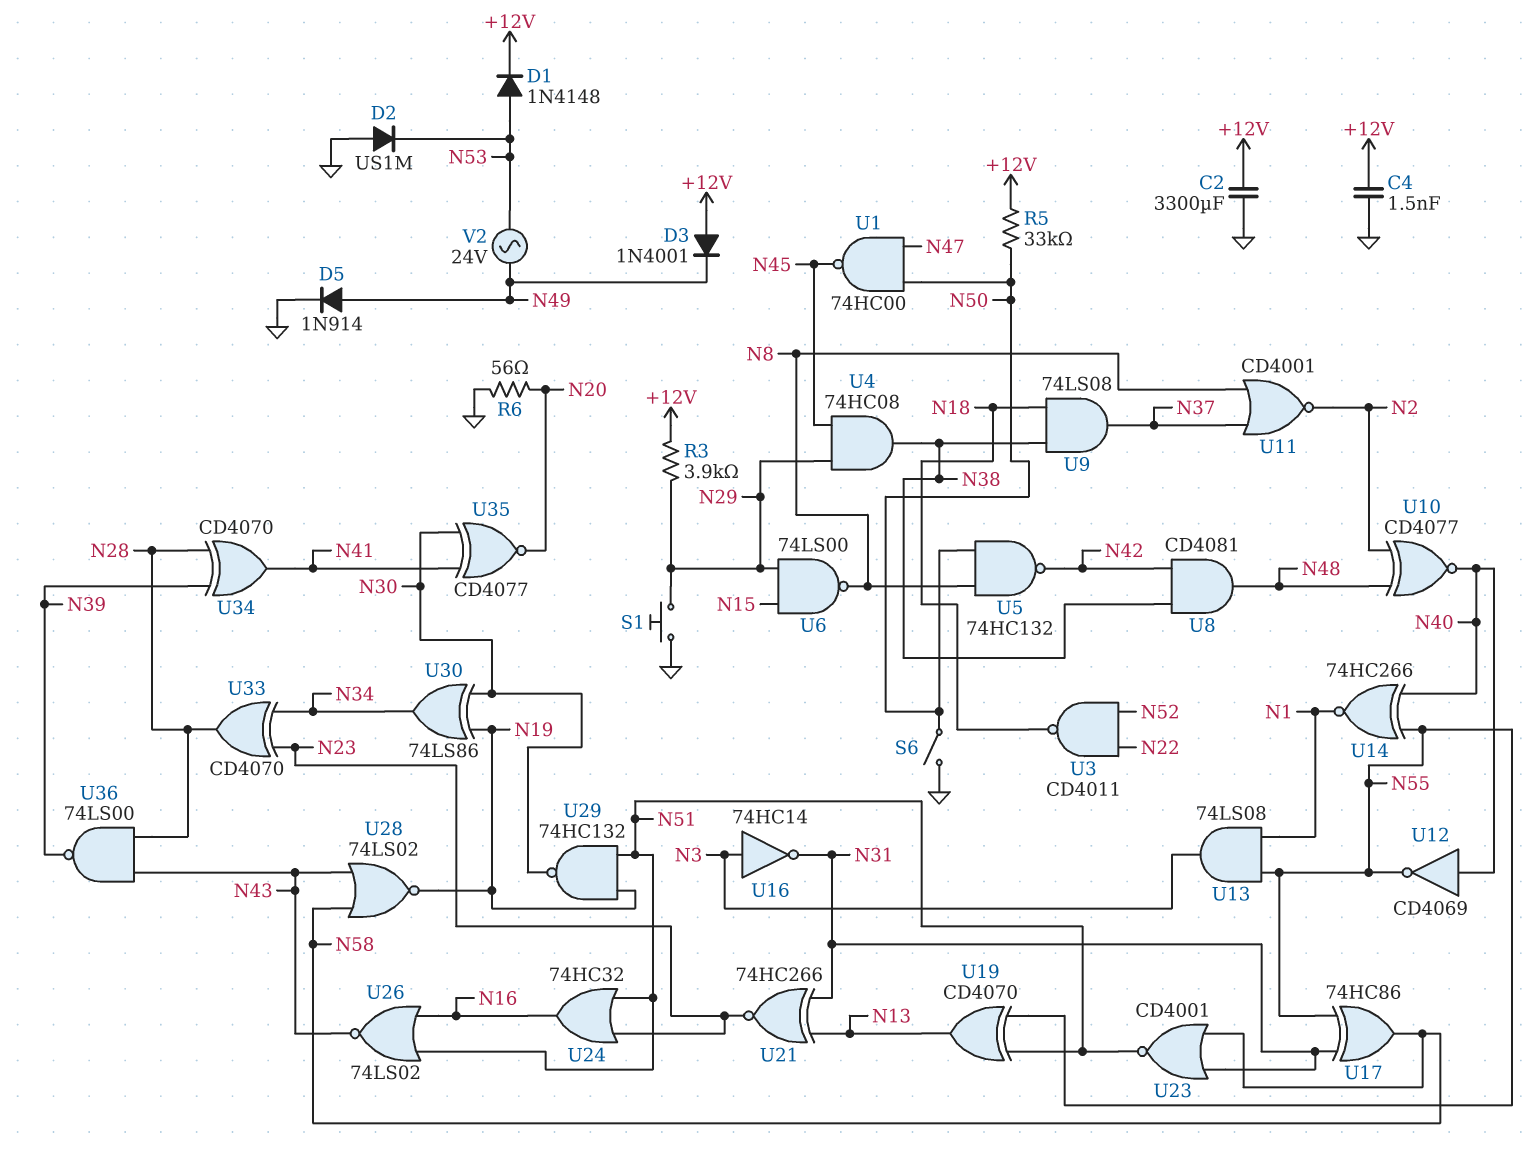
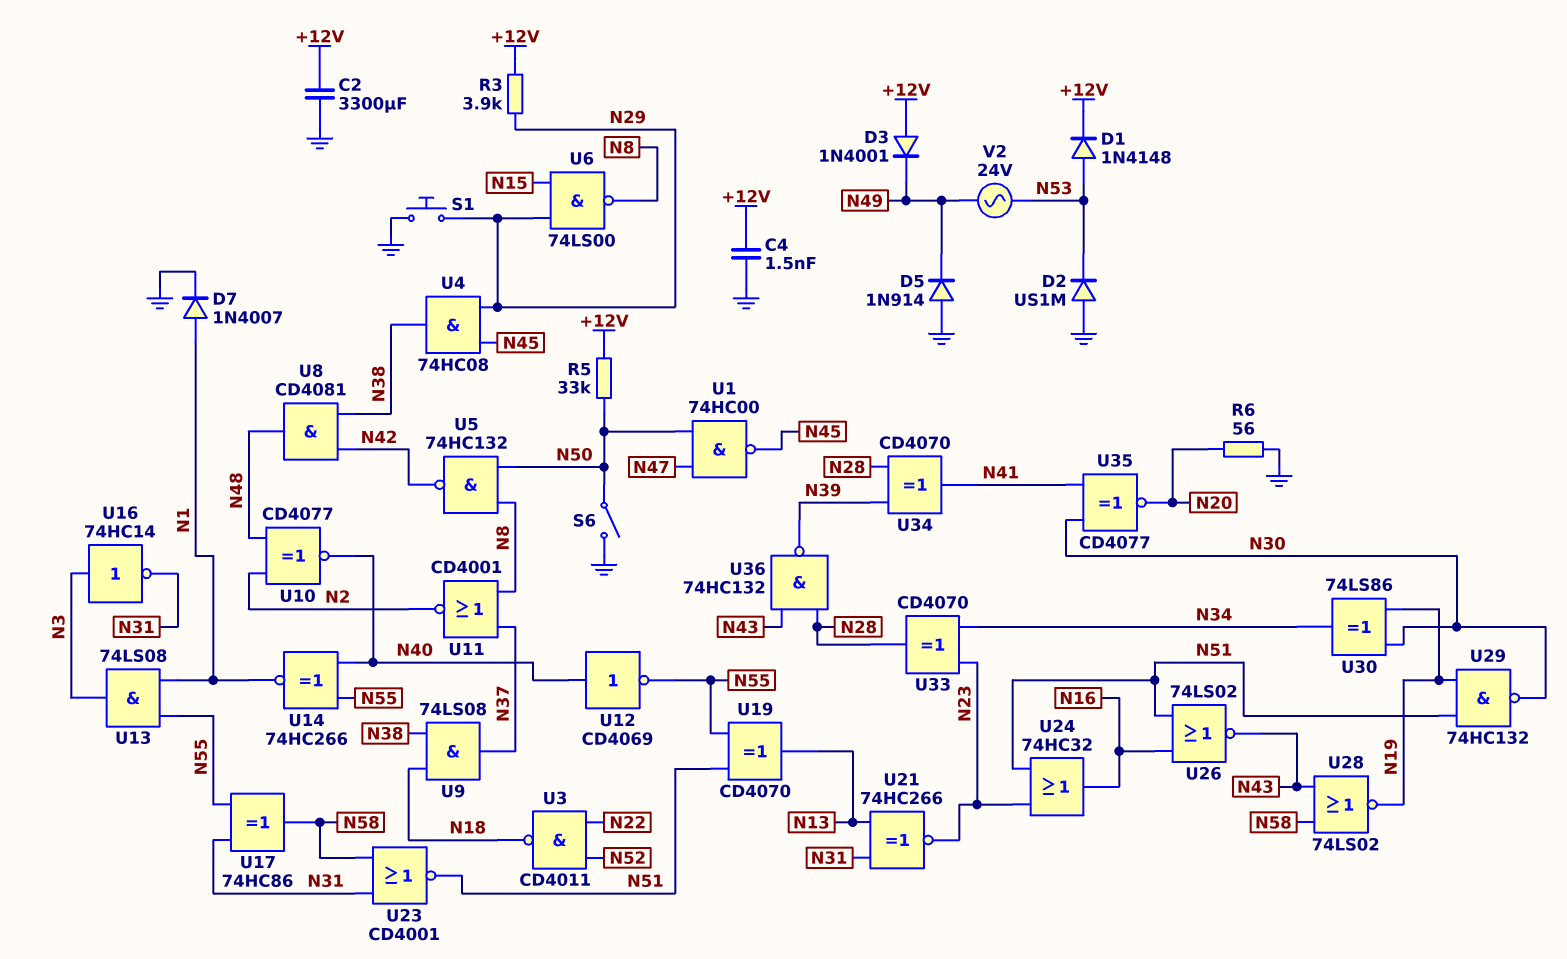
D5: diode 1N914 (A N49, K GND) -> diode 1N914 (A GND, K N49)
D7: none -> diode 1N4007 (A N1, K GND)
U36: NAND 74LS00 (in N28, in N43, out N39) -> NAND 74HC132 (in N28, in N43, out N39)

